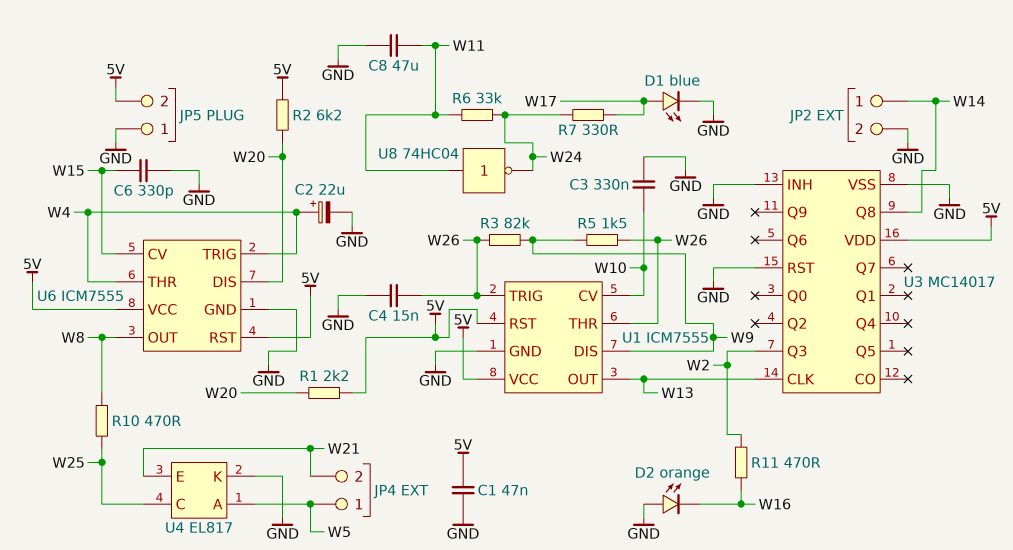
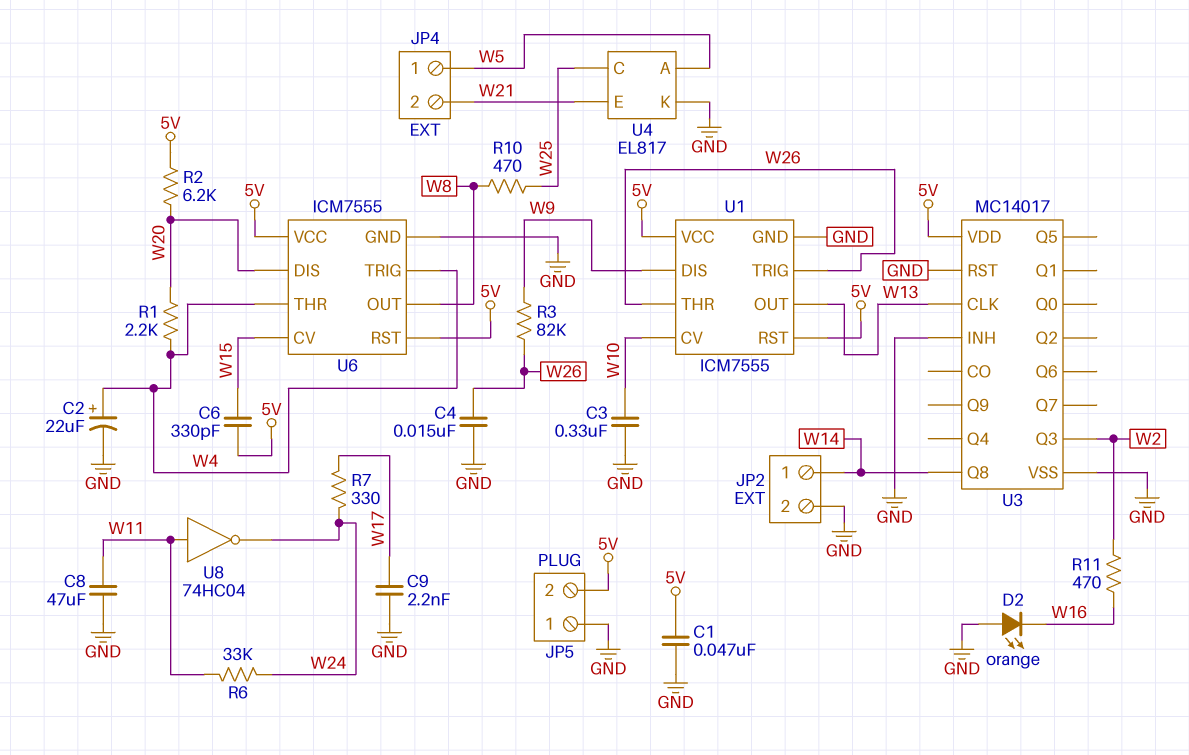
C6: 330pF (GND, W15) -> 330pF (5V, W15)
C9: none -> 2.2nF (GND, W17)
D1: LED blue (A W17, K GND) -> none
R1: 2.2k (5V, W20) -> 2.2k (W4, W20)
R5: 1.5k (W9, W26) -> none

